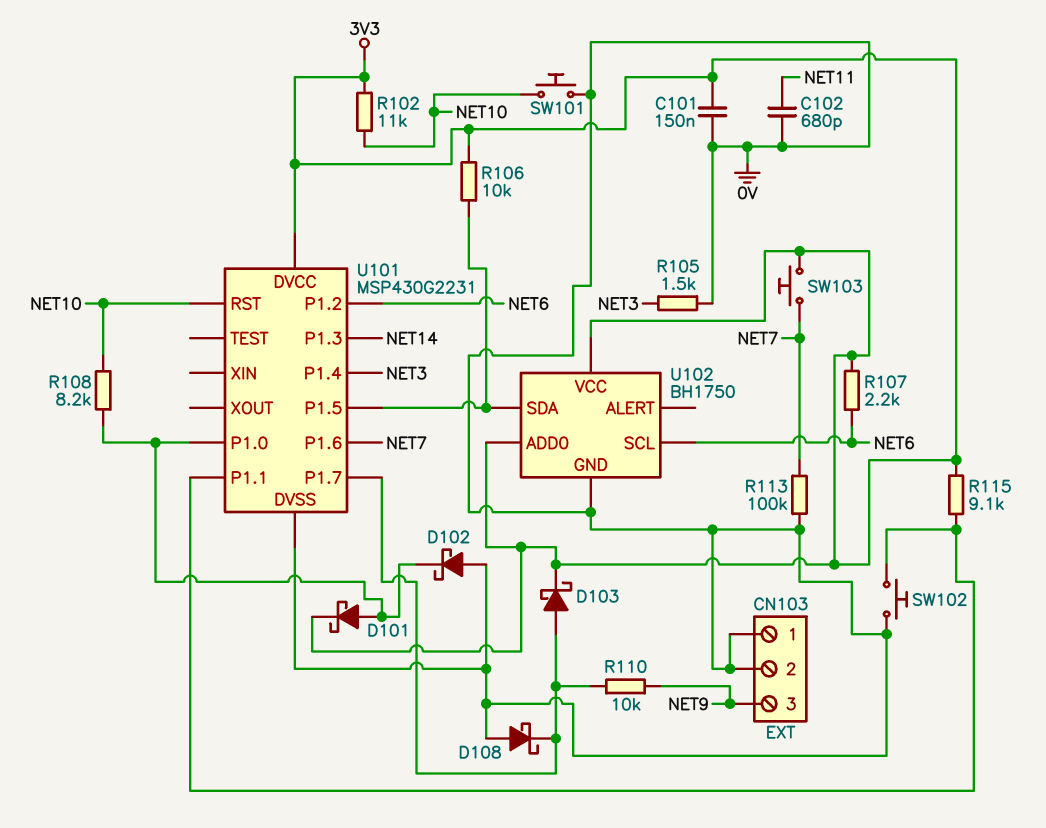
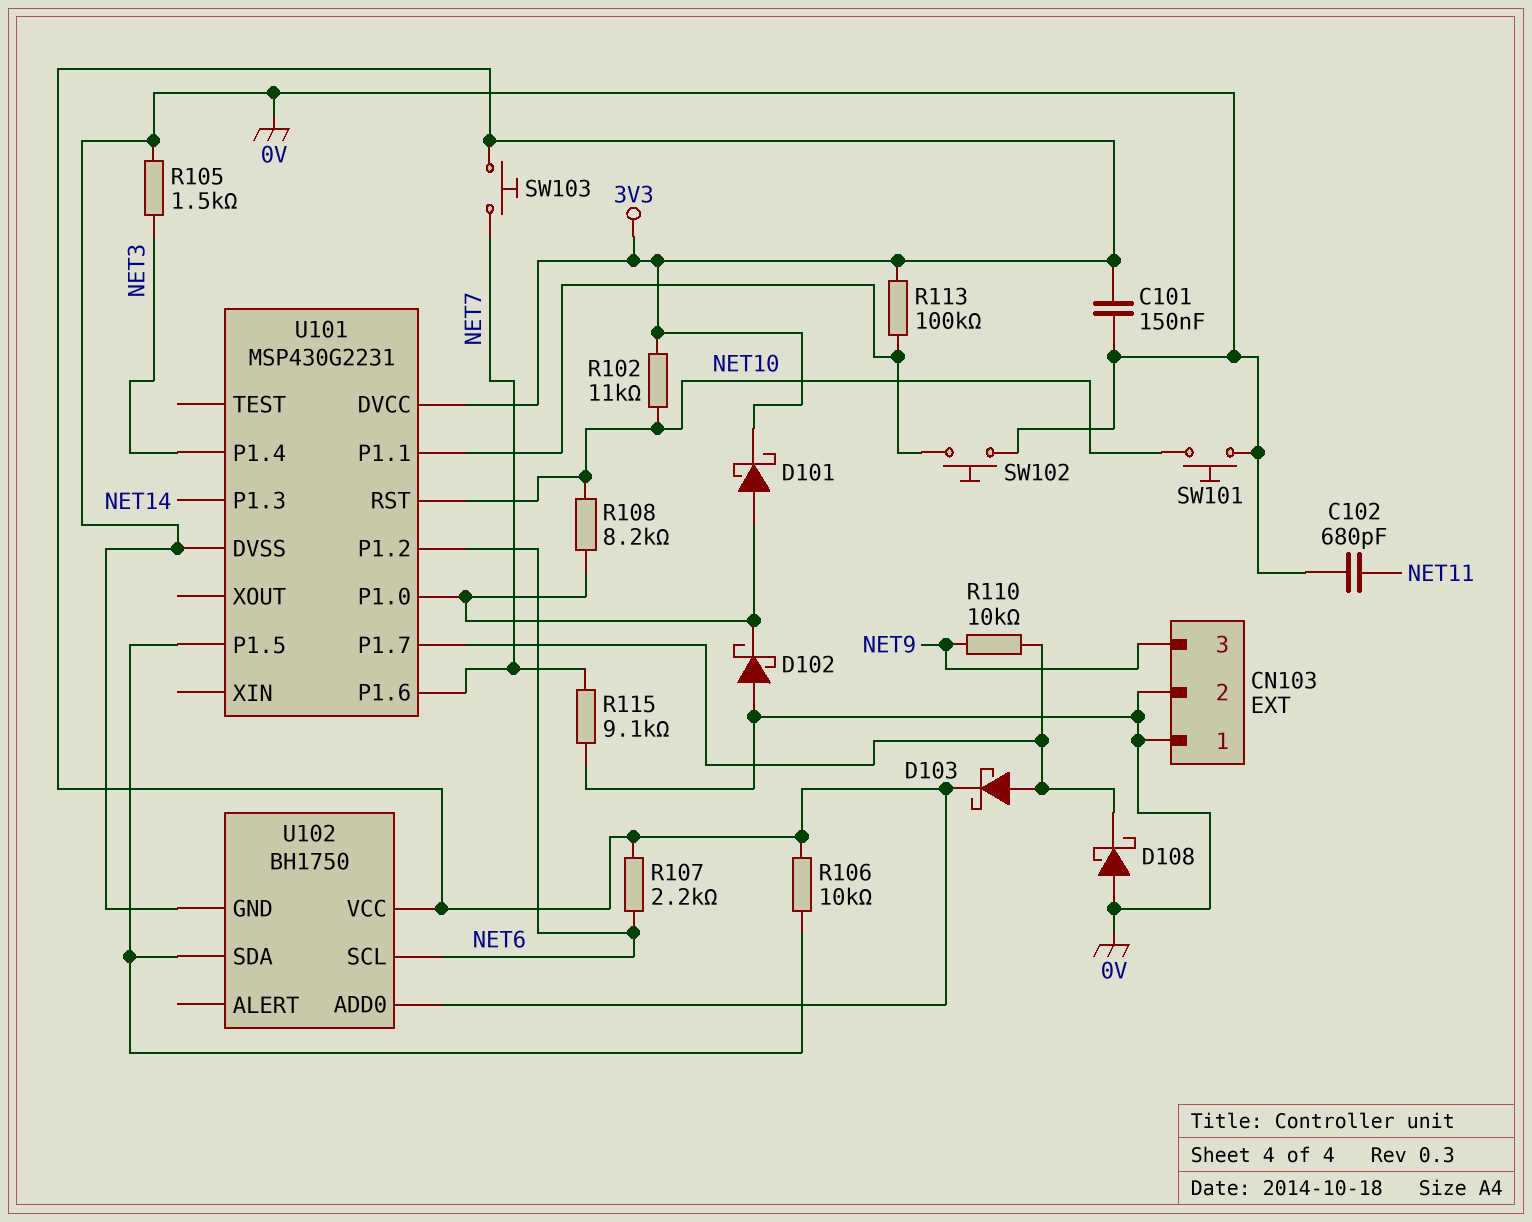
R113: 100k (0V, NET7) -> 100k (3V3, U101/P1.1)
R115: 9.1k (3V3, U101/P1.1) -> 9.1k (0V, NET7)

